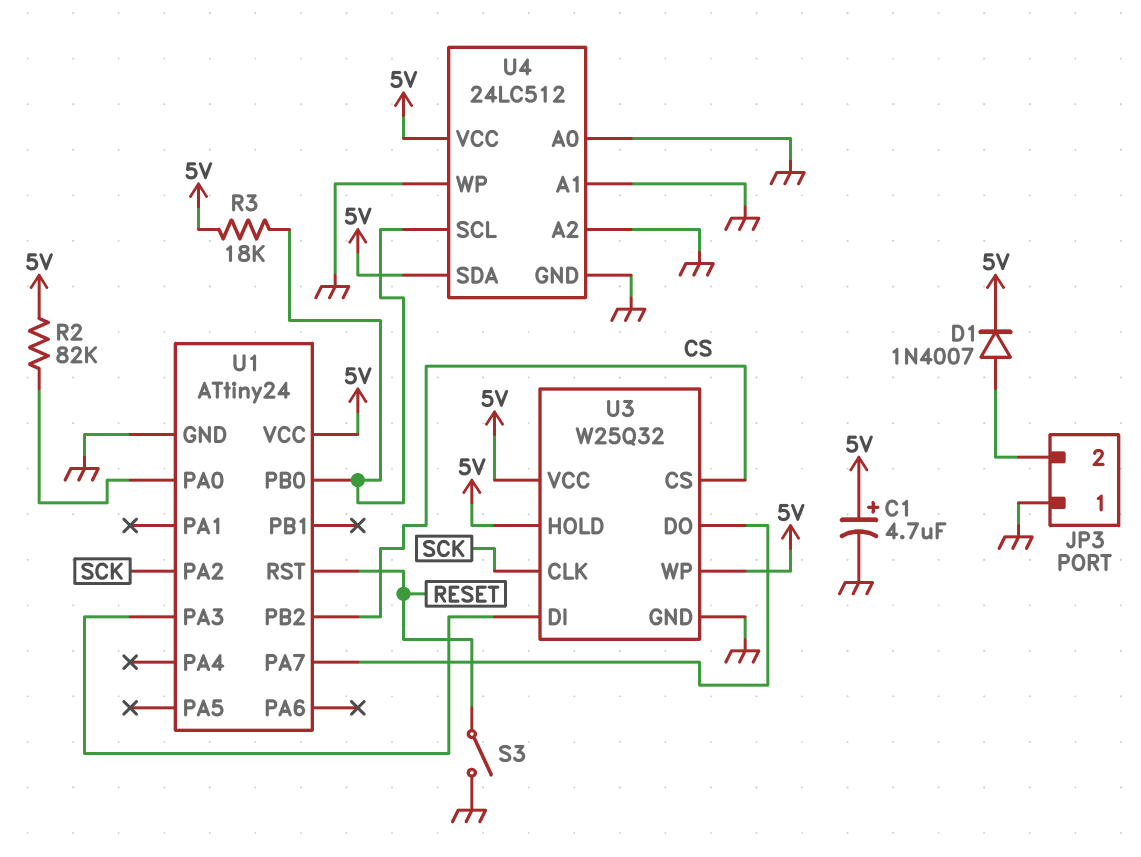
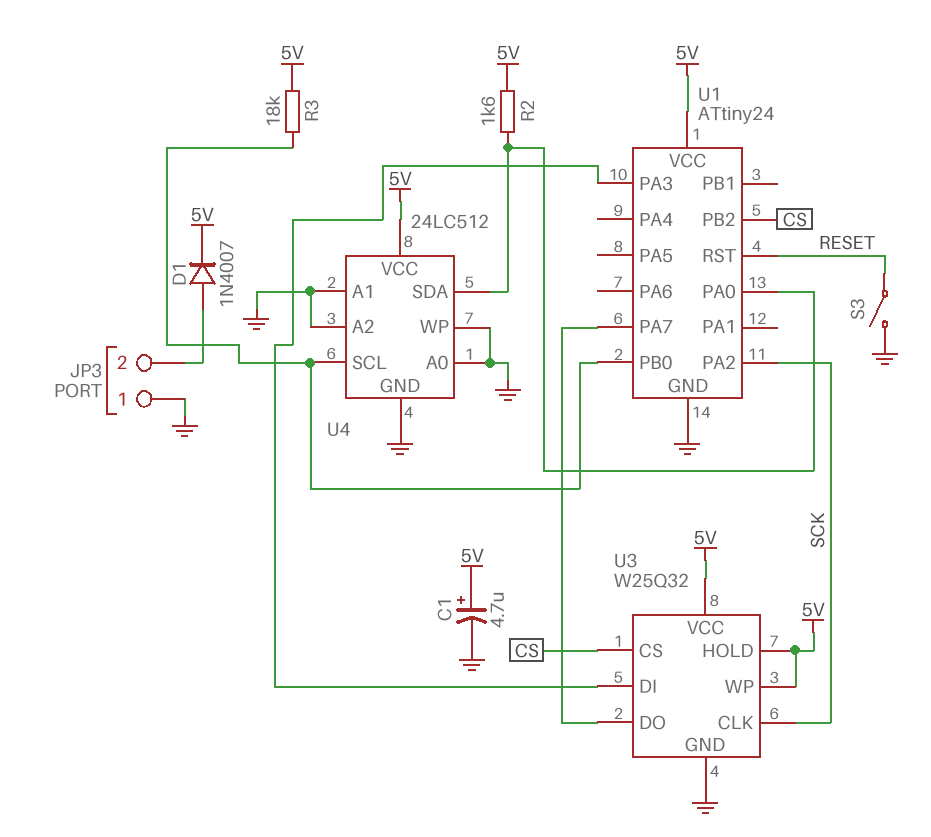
R2: 82k (5V, U1/PA0) -> 1.6k (5V, U1/PA0)
U4 pin SDA: 5V -> U1/PA0

